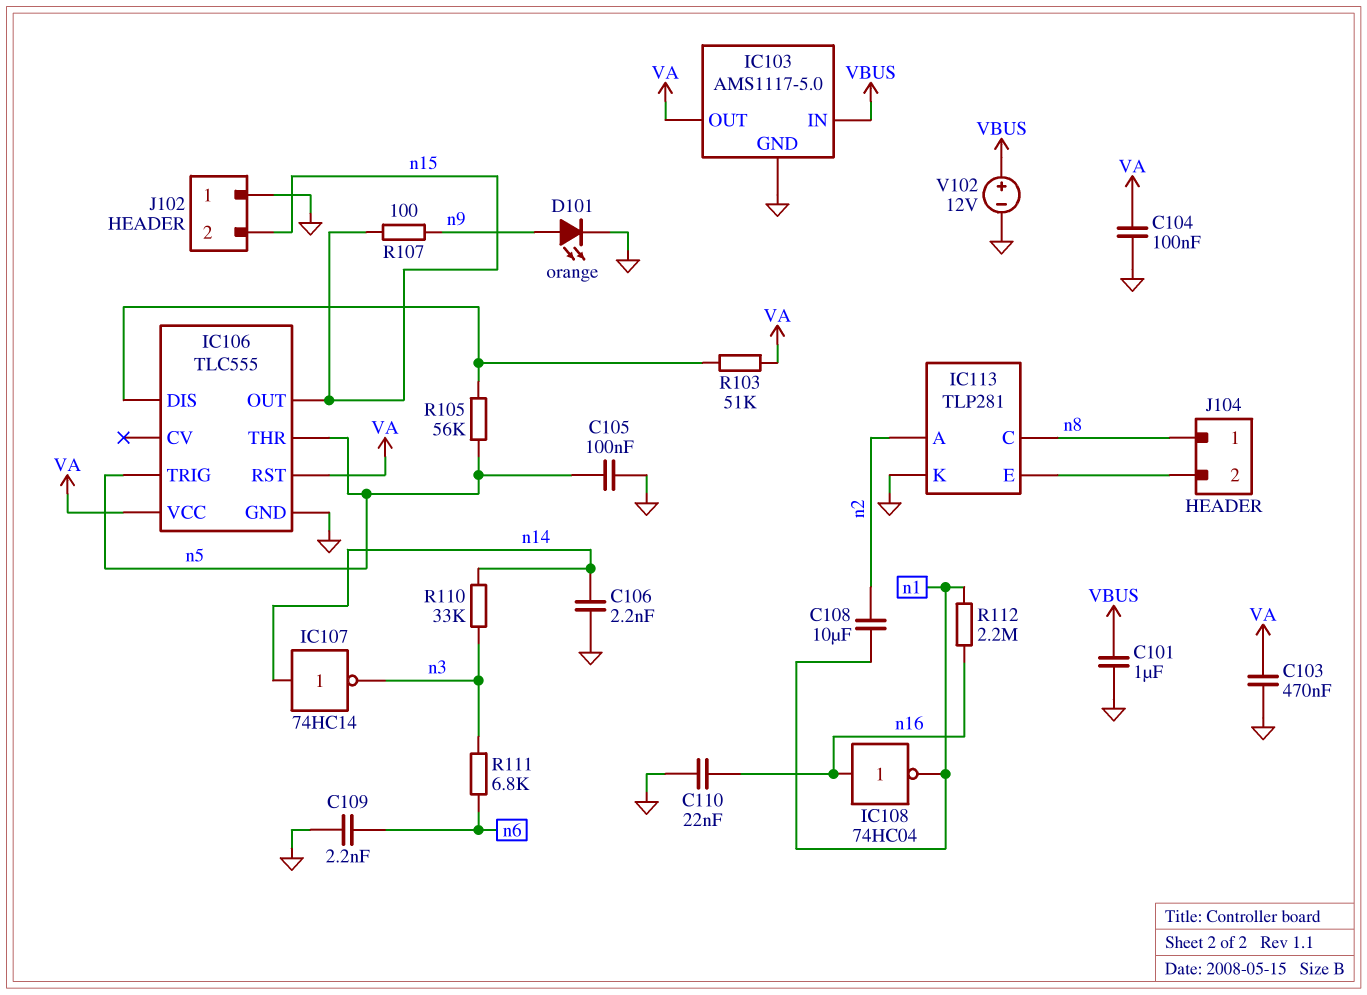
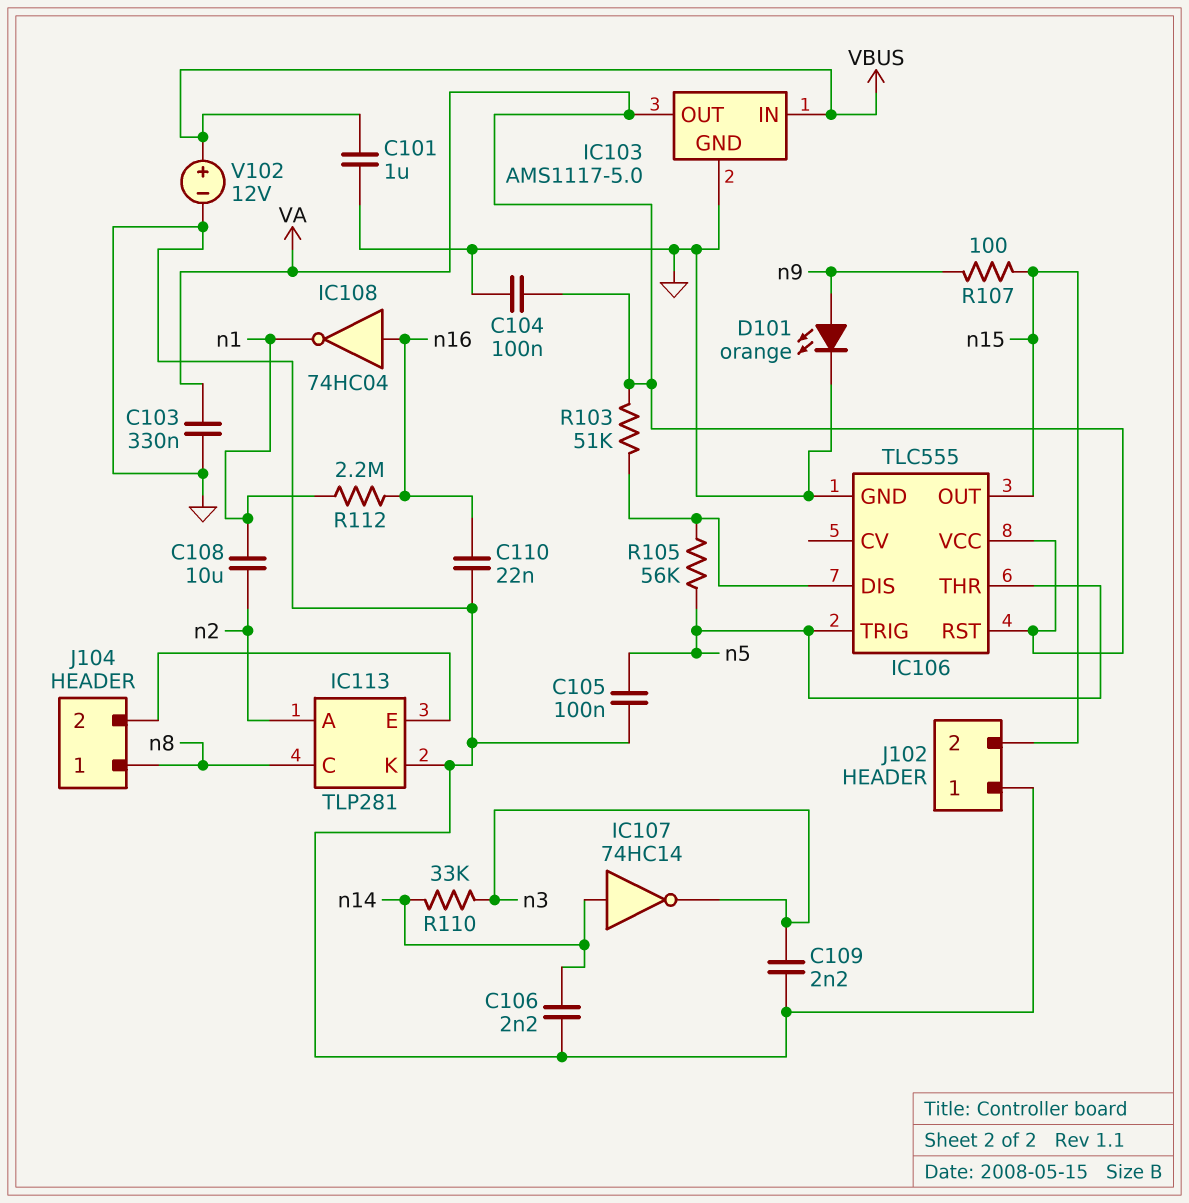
C103: 470nF (GND, VA) -> 330nF (GND, VA)
C109: 2.2nF (GND, n6) -> 2.2nF (GND, n3)
R111: 6.8k (n3, n6) -> none

